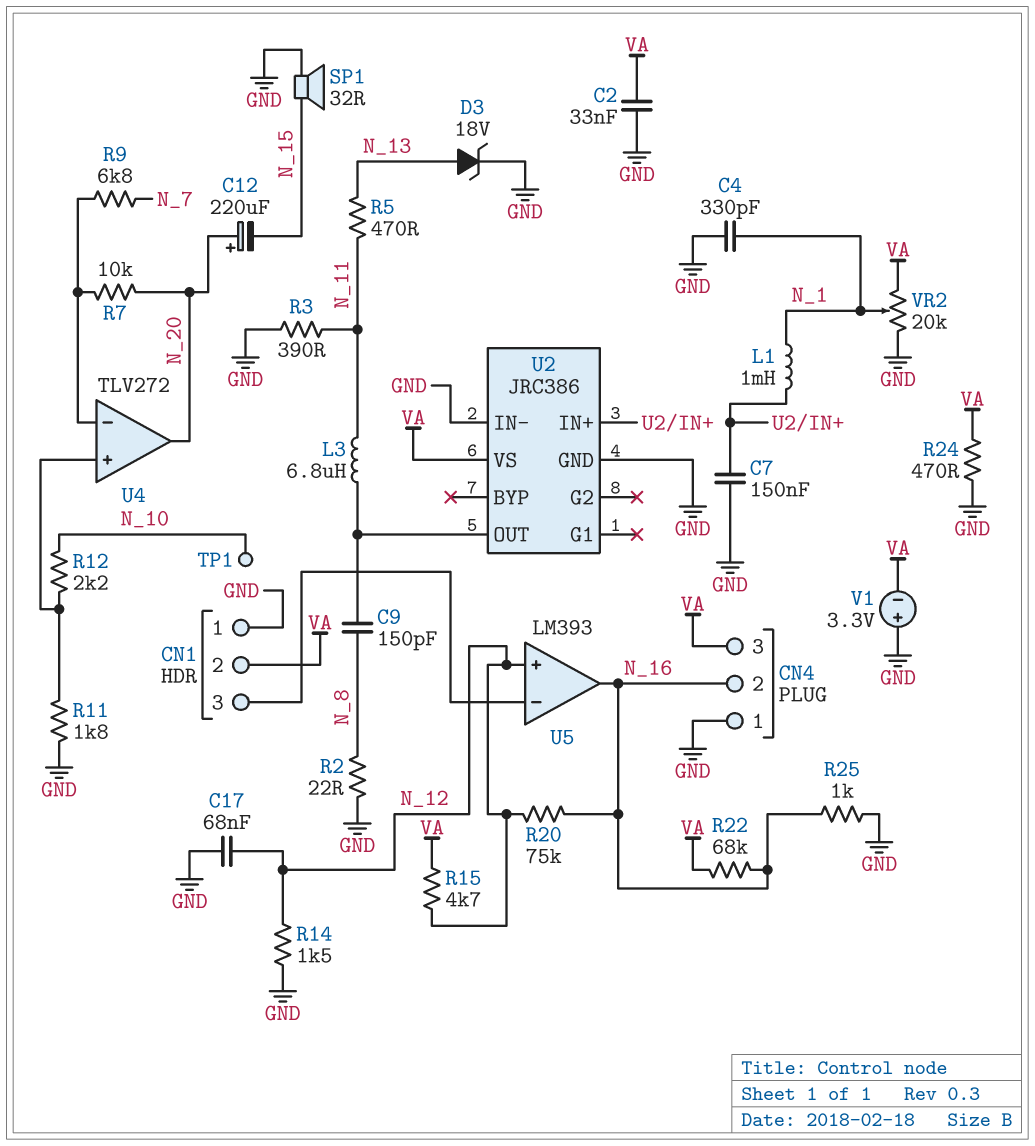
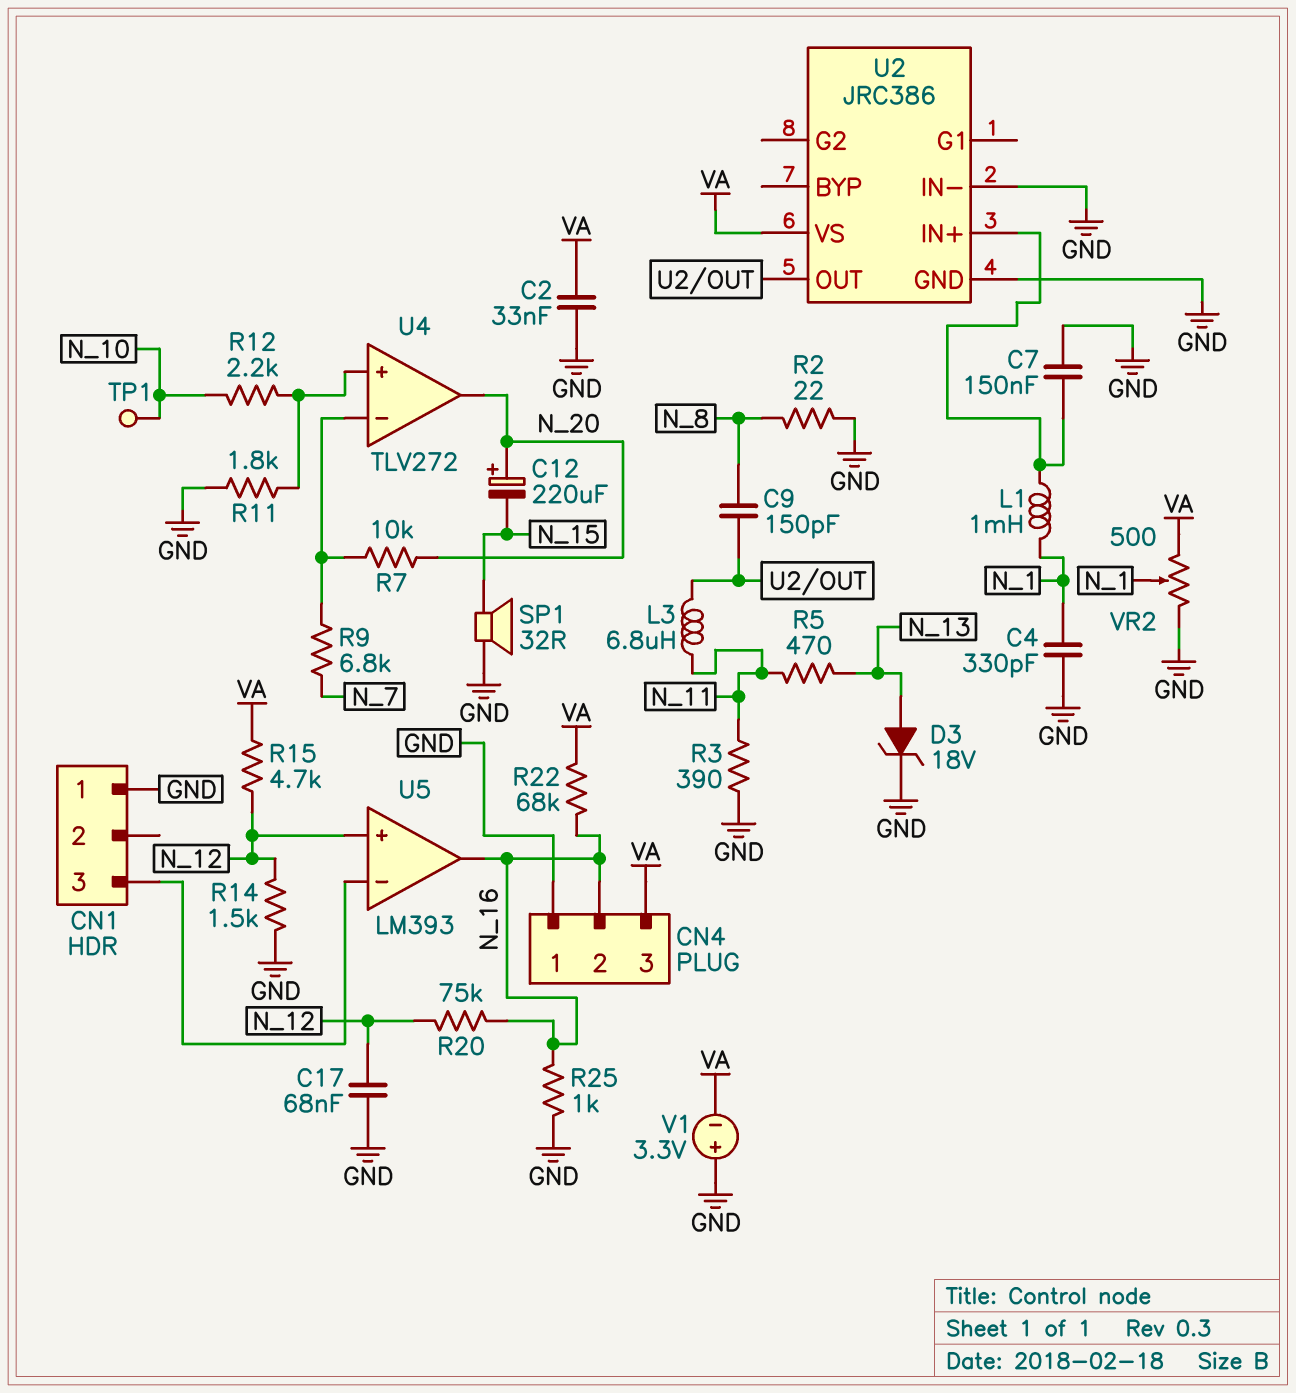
CN1 pin 2: VA -> none
R24: 470 (GND, VA) -> none
VR2: 20k (GND, VA, wiper N_1) -> 500 (GND, VA, wiper N_1)

